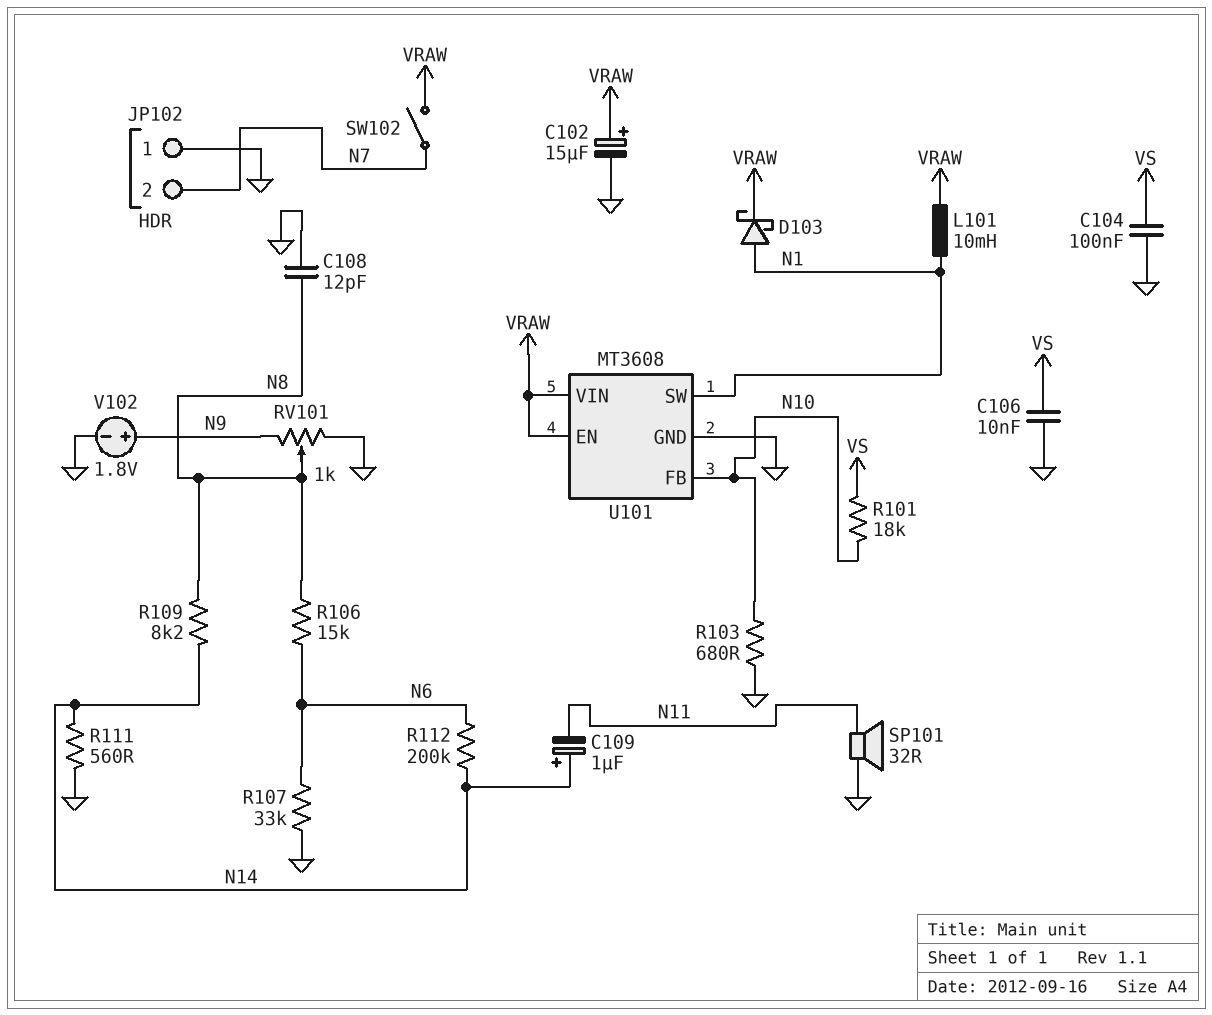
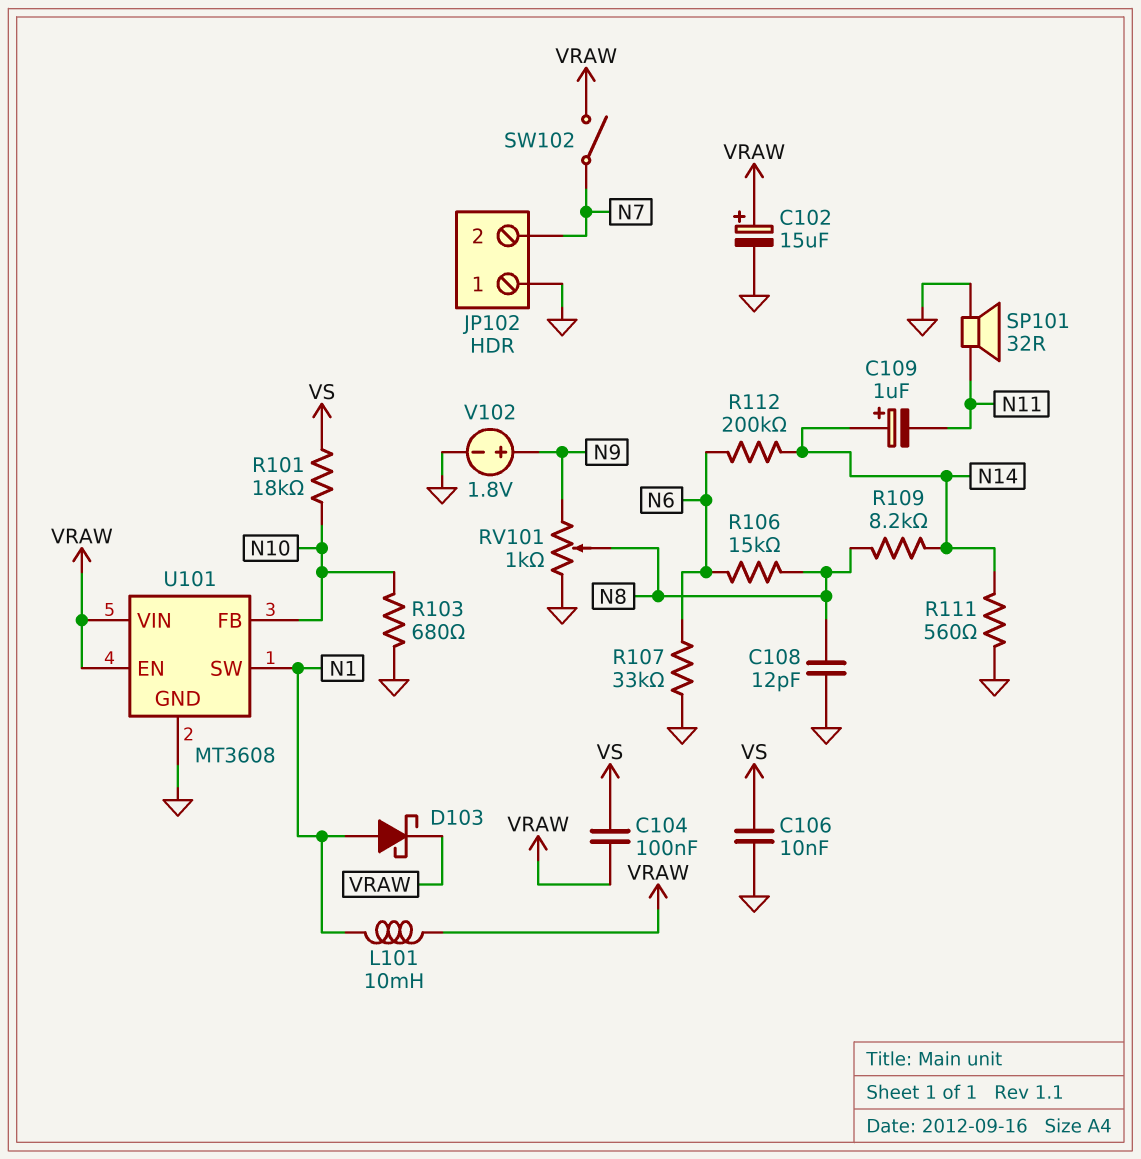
C104: 100nF (GND, VS) -> 100nF (VRAW, VS)

